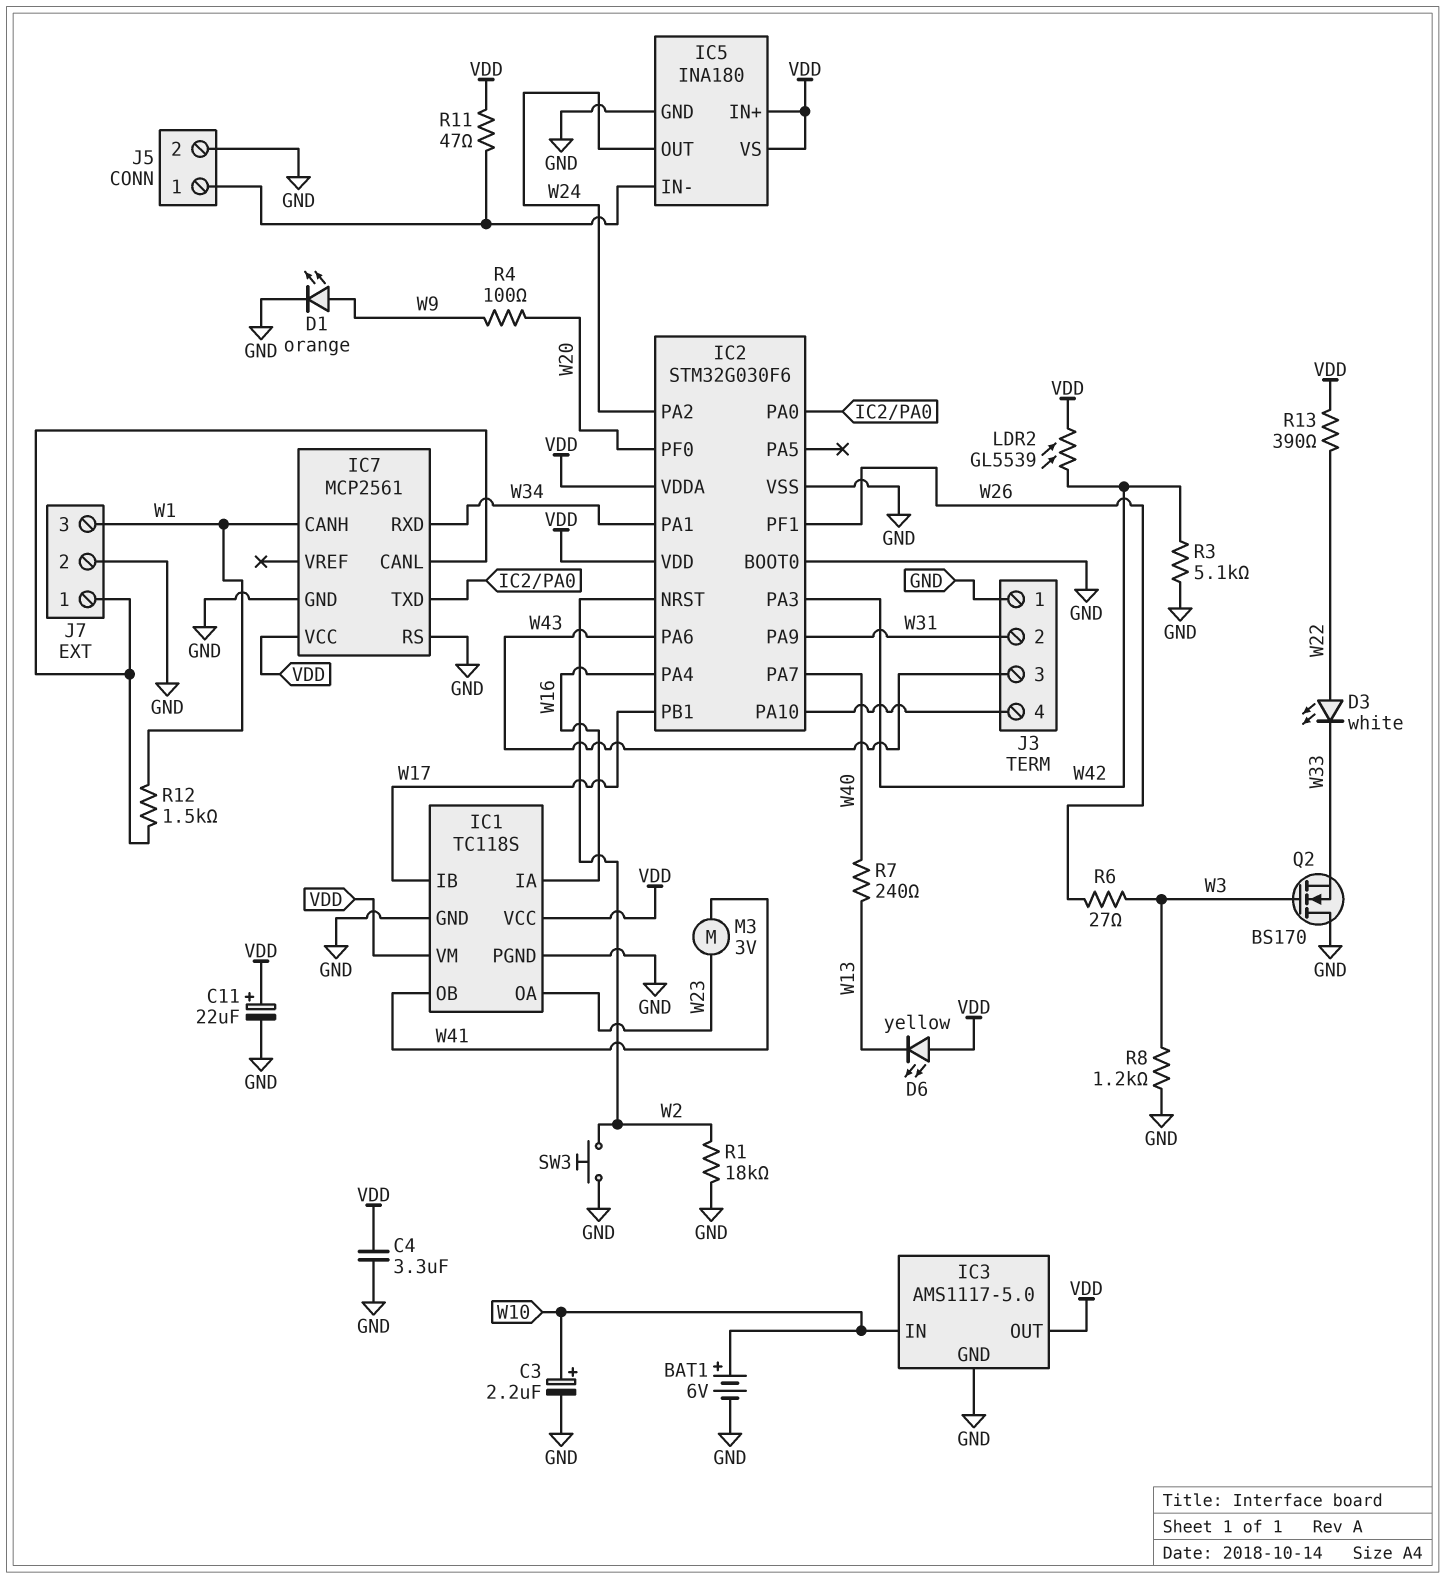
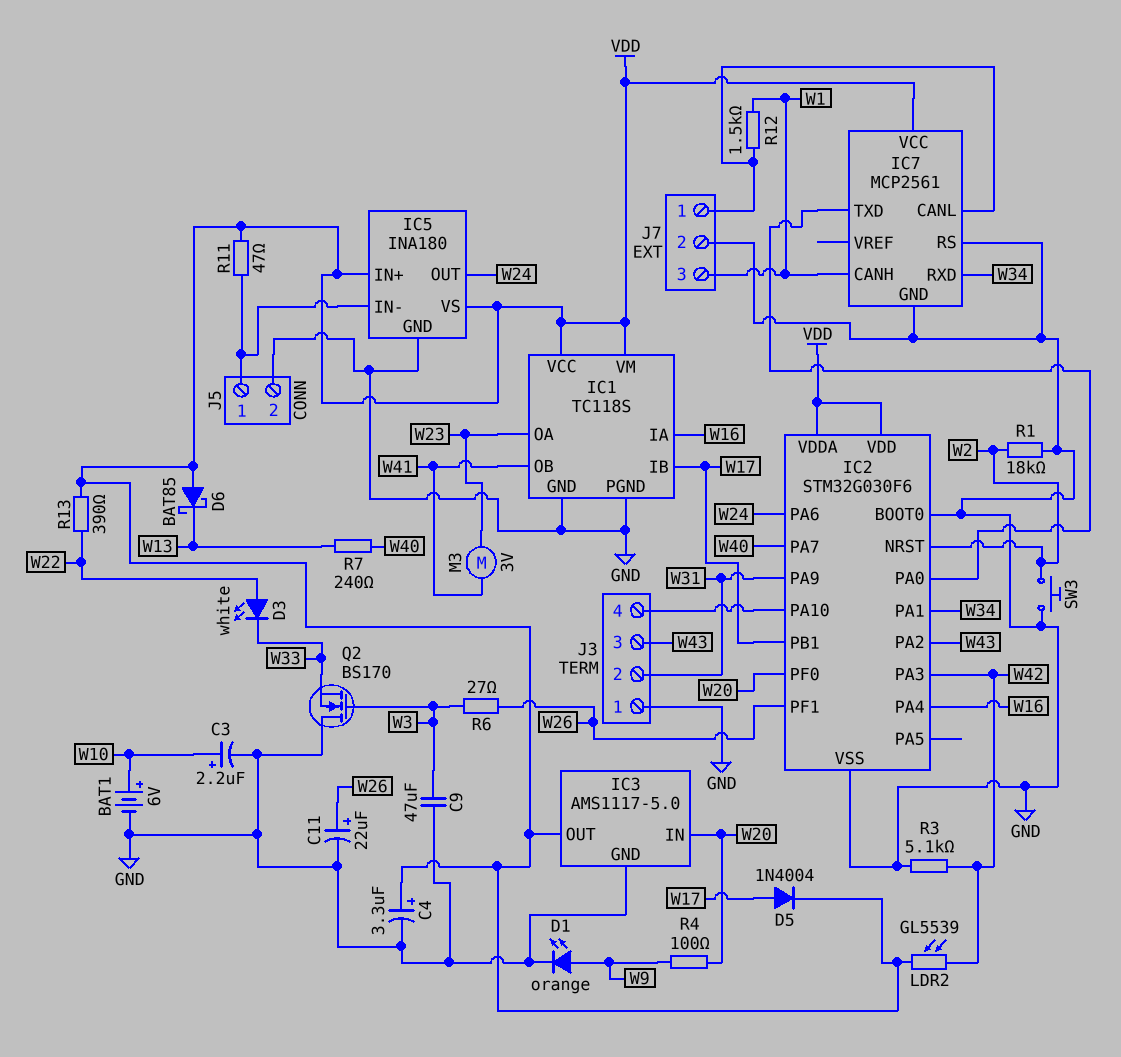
C4: 3.3uF (GND, VDD) -> 3.3uF (plus VDD, minus GND)
C9: none -> 47uF (GND, W3)
C11: 22uF (plus VDD, minus GND) -> 22uF (plus W26, minus GND)
D5: none -> diode 1N4004 (A W17, K VDD)
D6: LED yellow (A VDD, K W13) -> schottky BAT85 (A VDD, K W13)
IC2 pin PA2: W24 -> W43
IC2 pin PA6: W43 -> W24
IC3 pin IN: W10 -> W20
R8: 1.2k (GND, W3) -> none

